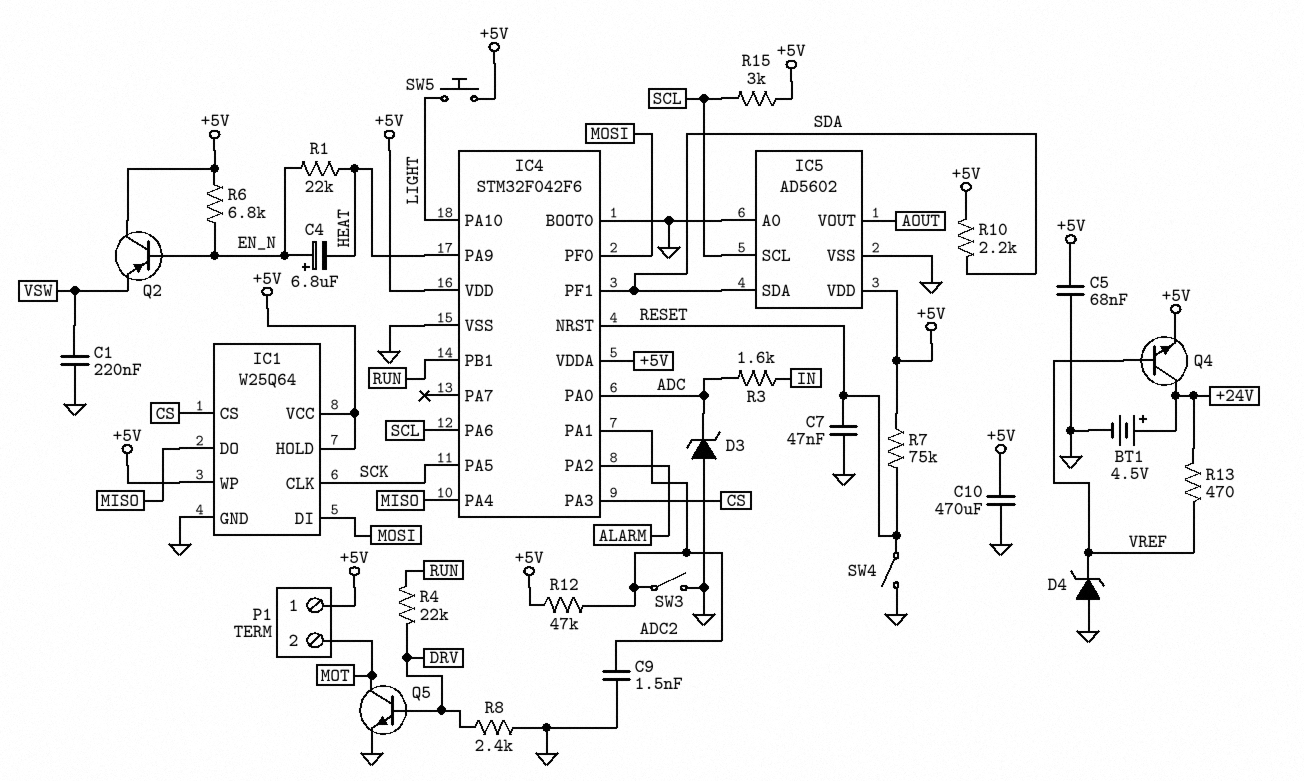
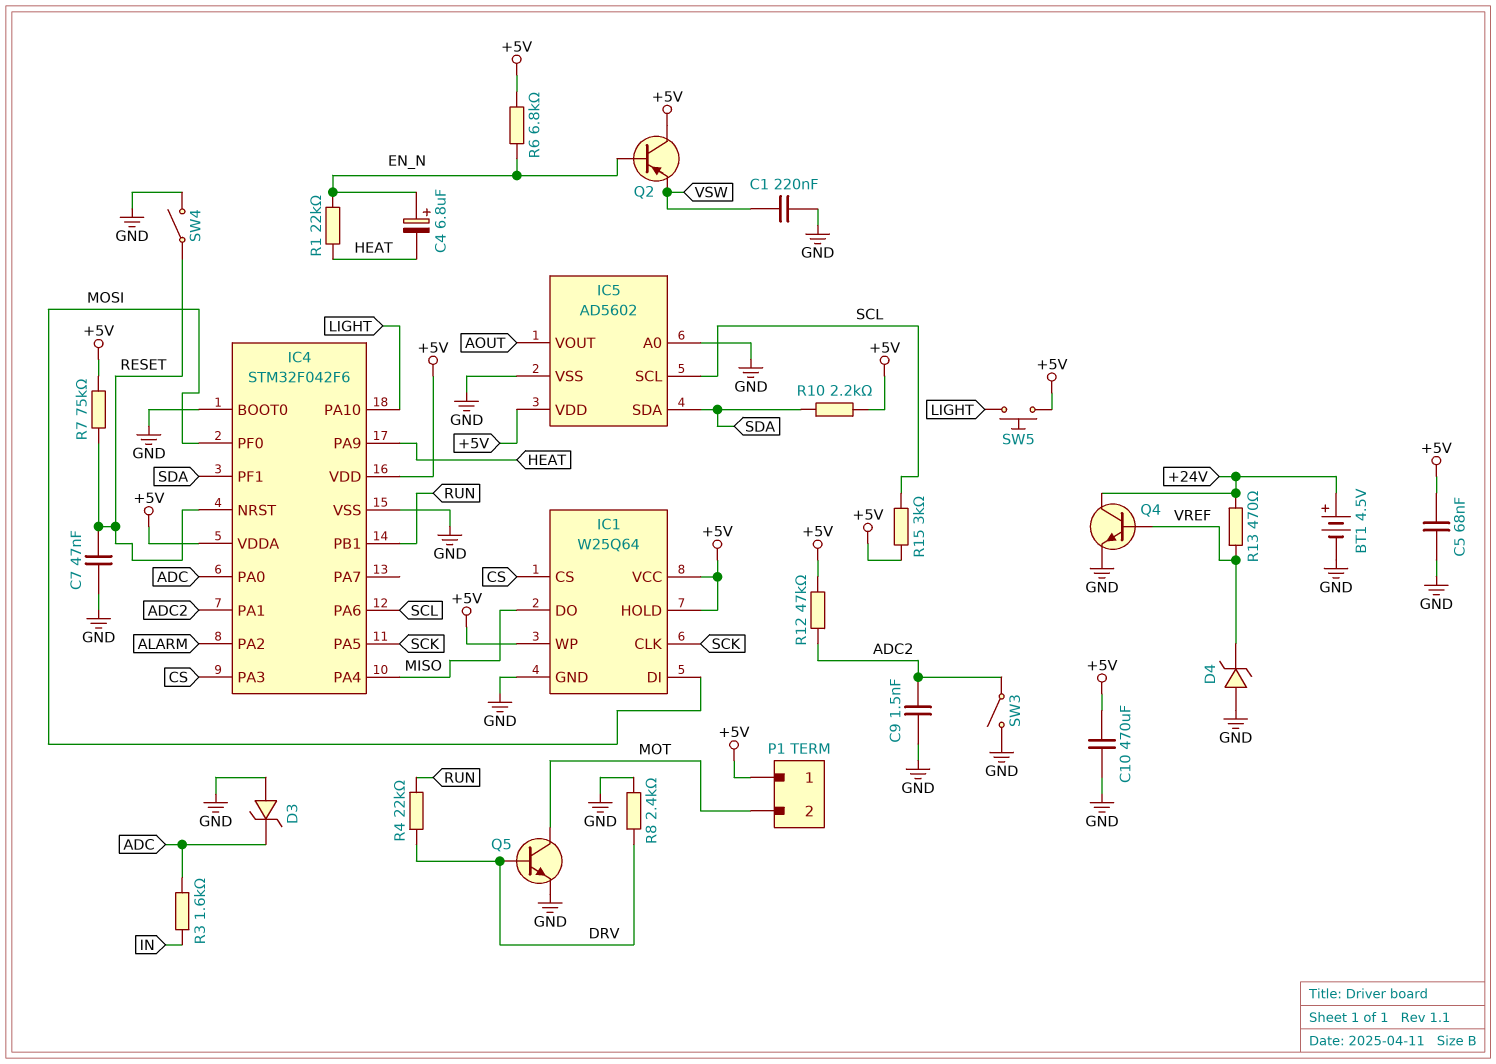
Q4: NPN (B VREF, C +24V, E +5V) -> NPN (B VREF, C +24V, E GND)

